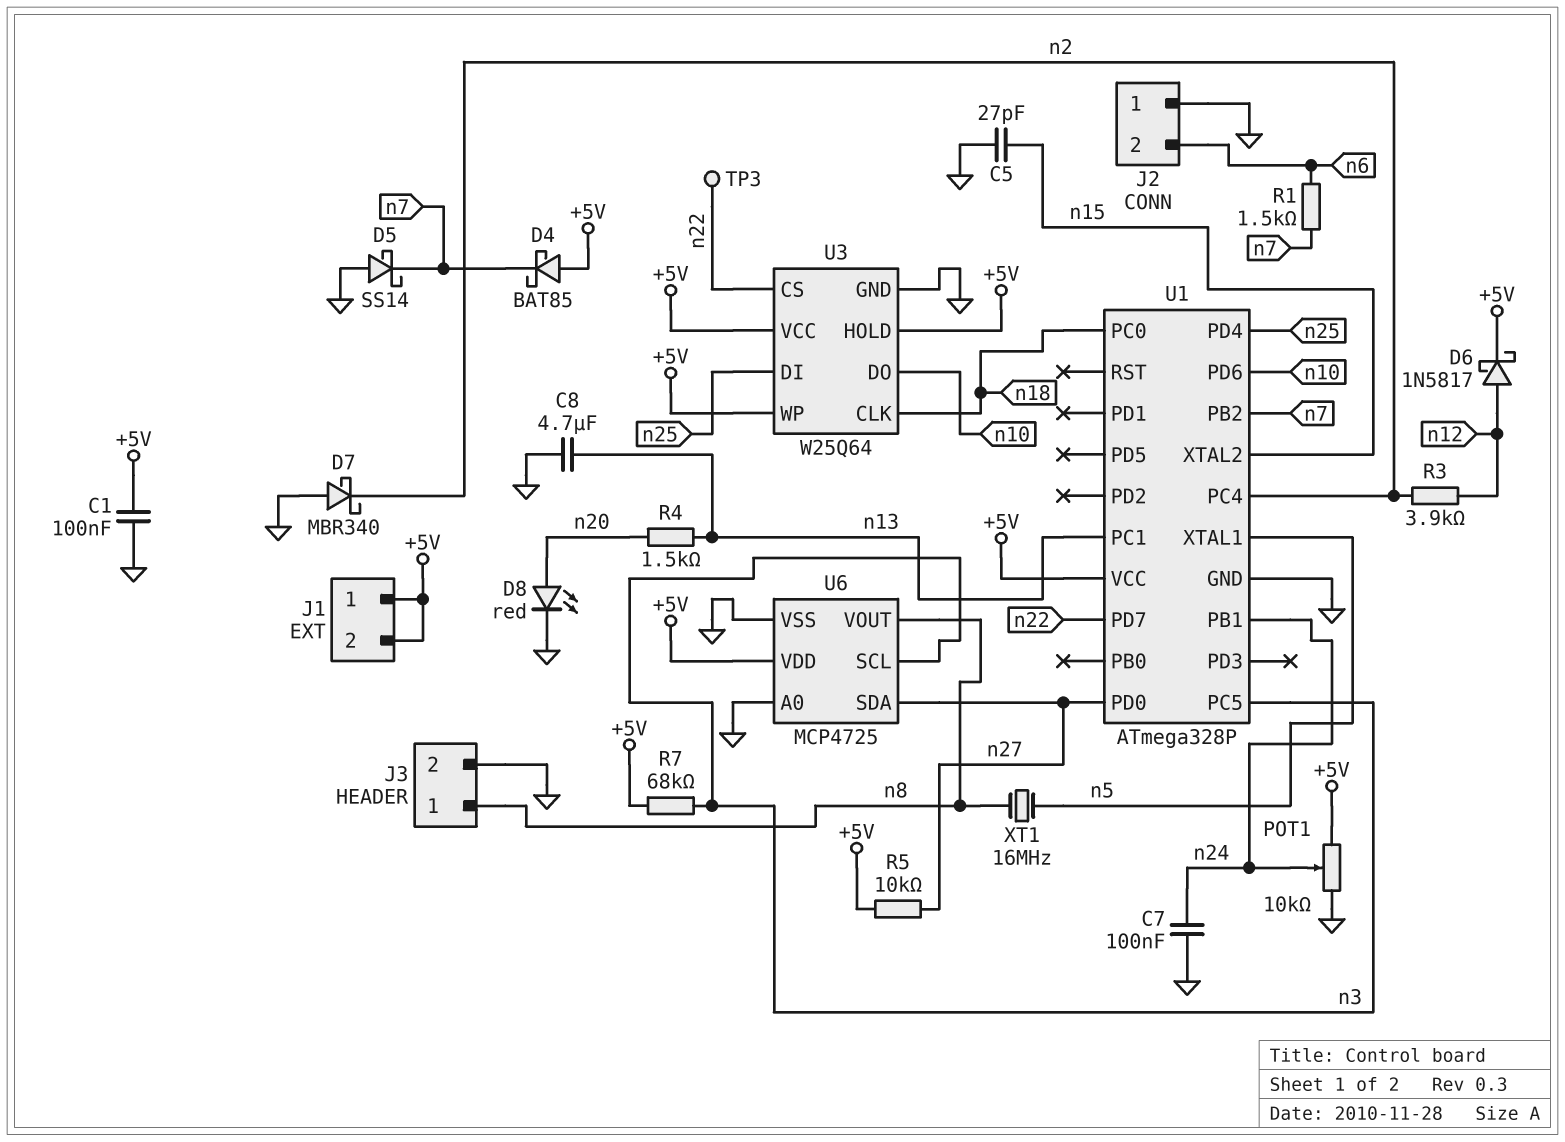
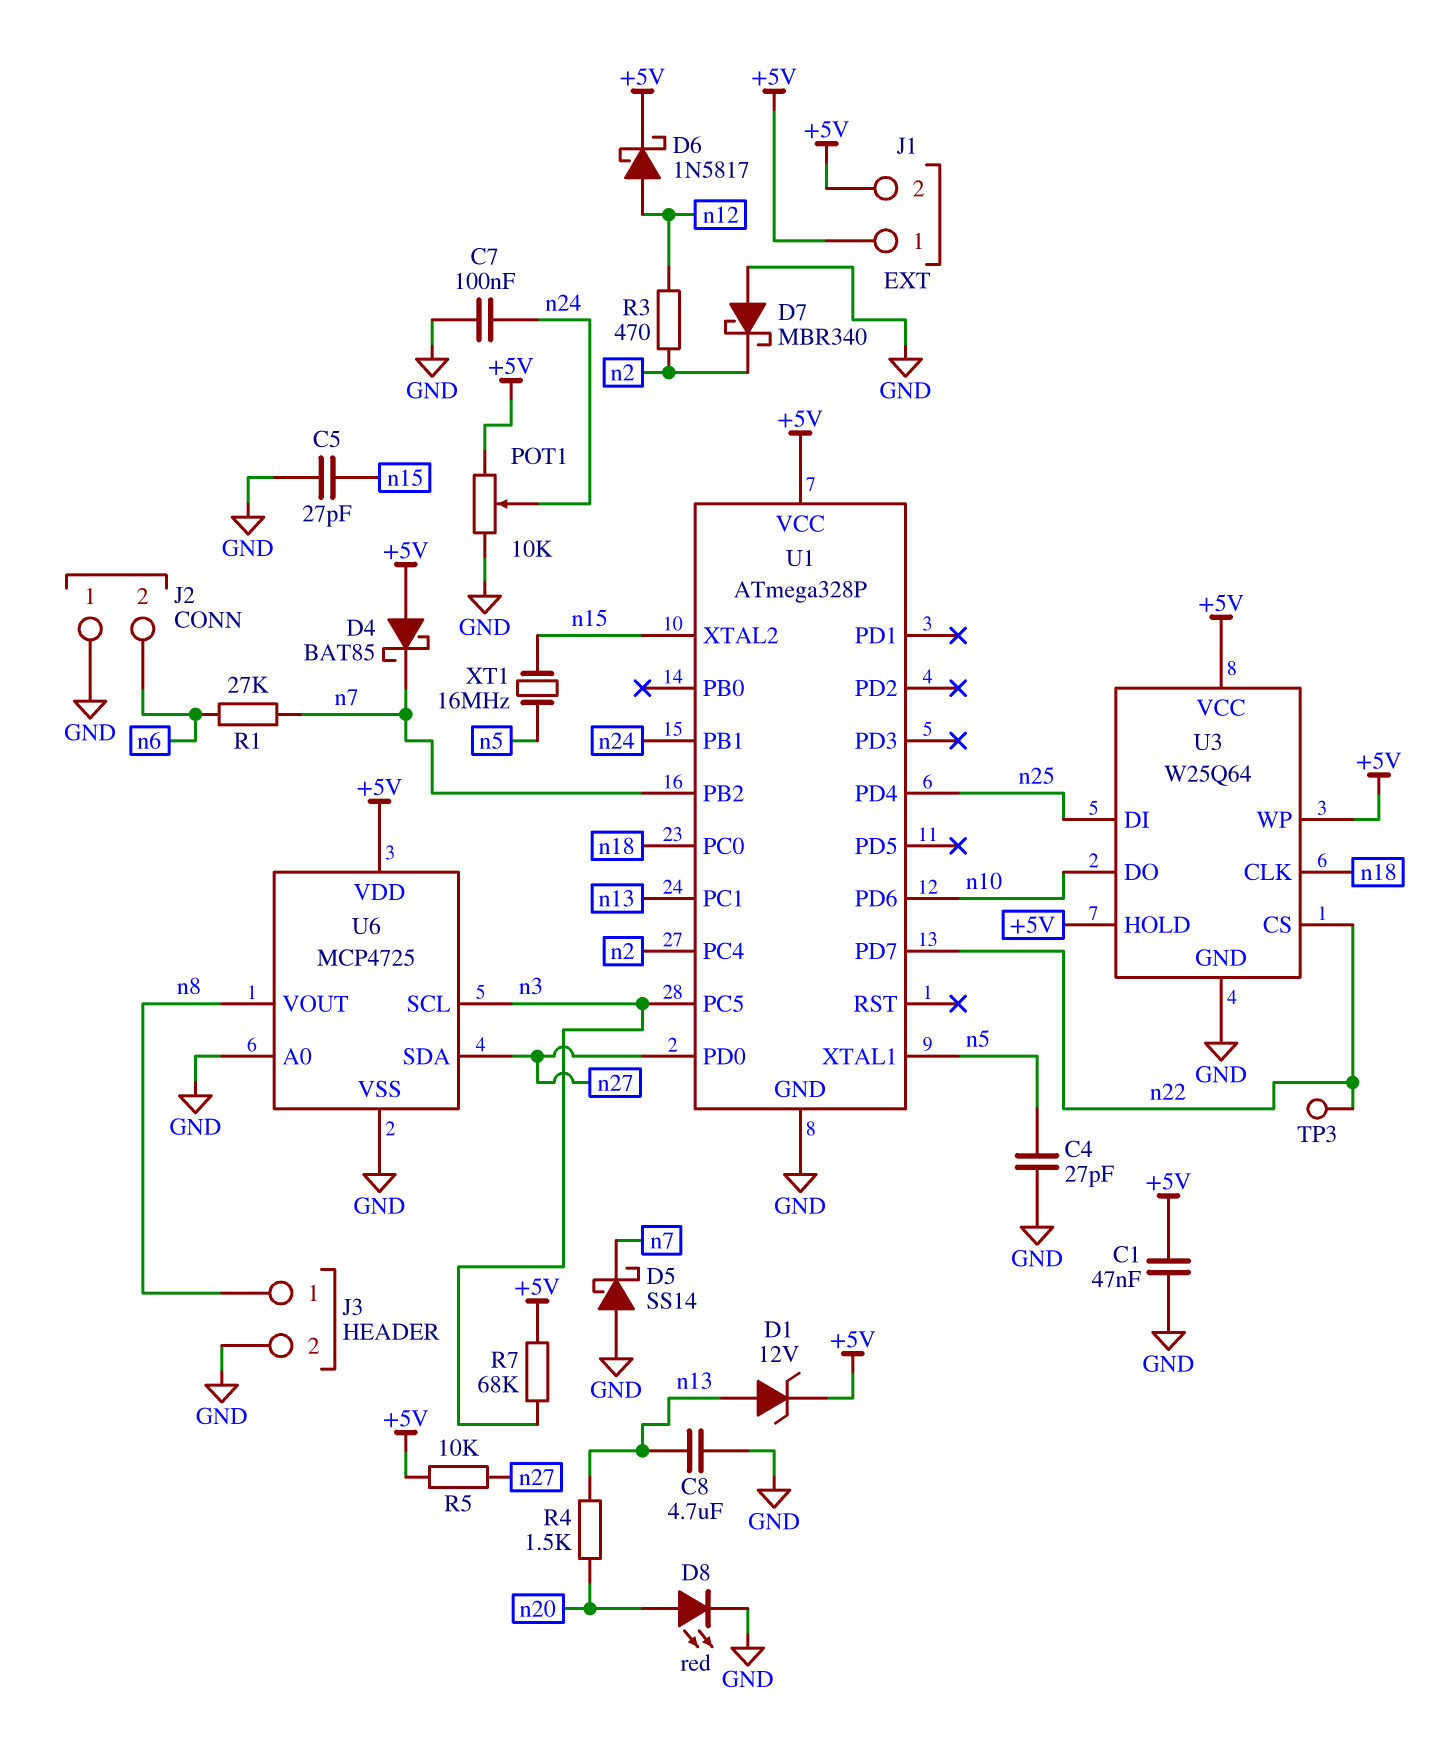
C1: 100nF (+5V, GND) -> 47nF (+5V, GND)
C4: none -> 27pF (GND, n5)
D1: none -> zener 12V (A n13, K +5V)
R1: 1.5k (n6, n7) -> 27k (n6, n7)
R3: 3.9k (n2, n12) -> 470 (n2, n12)
XT1: 16MHz (n5, n8) -> 16MHz (n5, n15)

